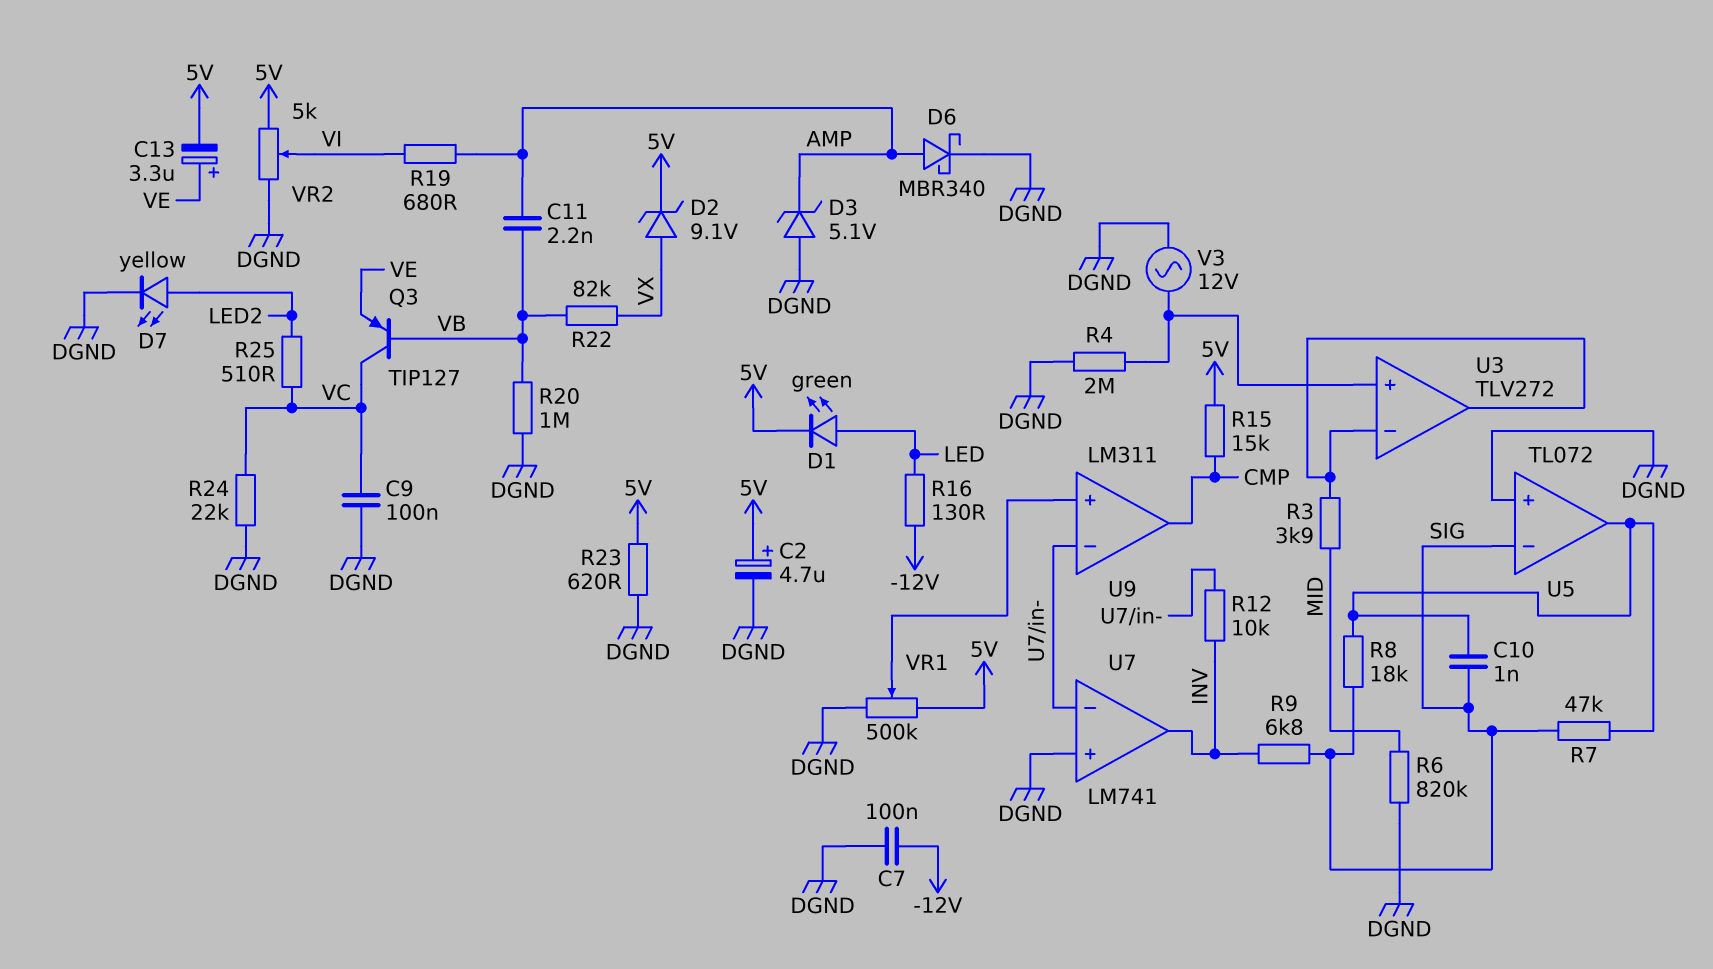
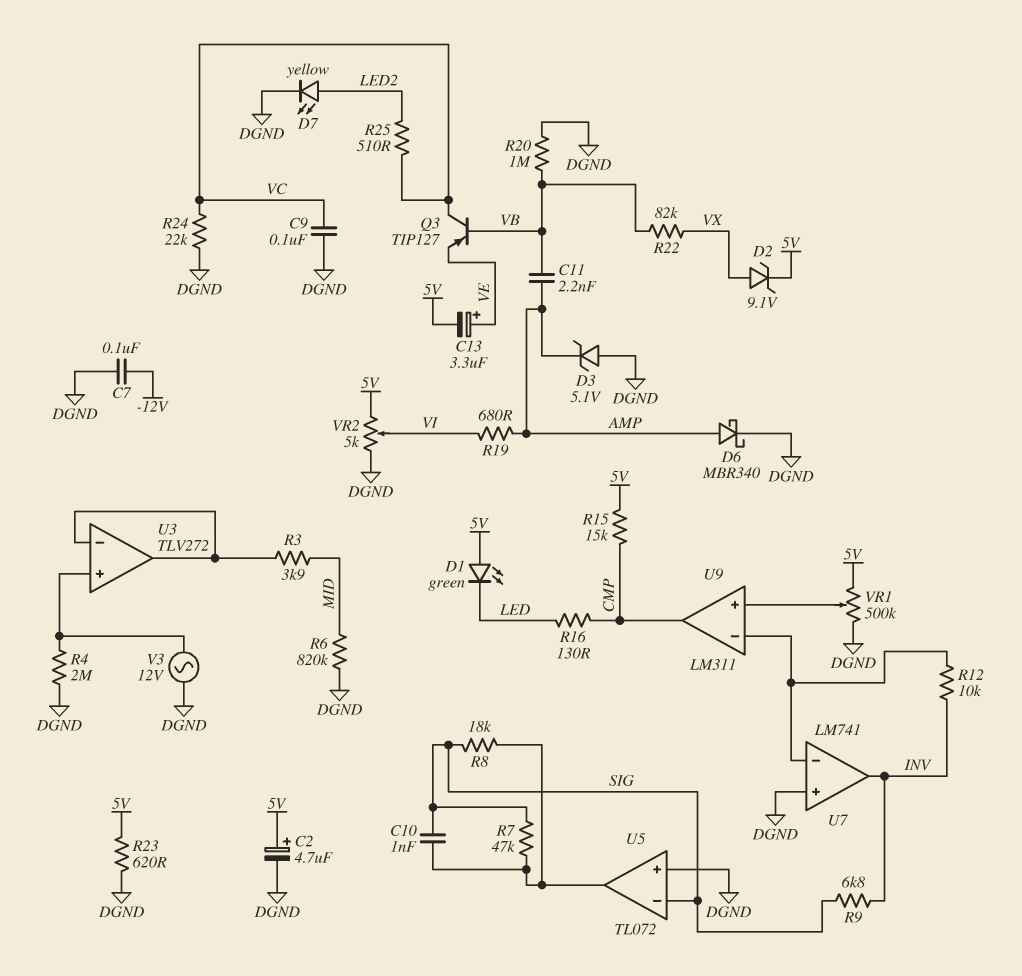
D1: LED green (A LED, K 5V) -> LED green (A 5V, K LED)
R16: 130 (-12V, LED) -> 130 (CMP, LED)

